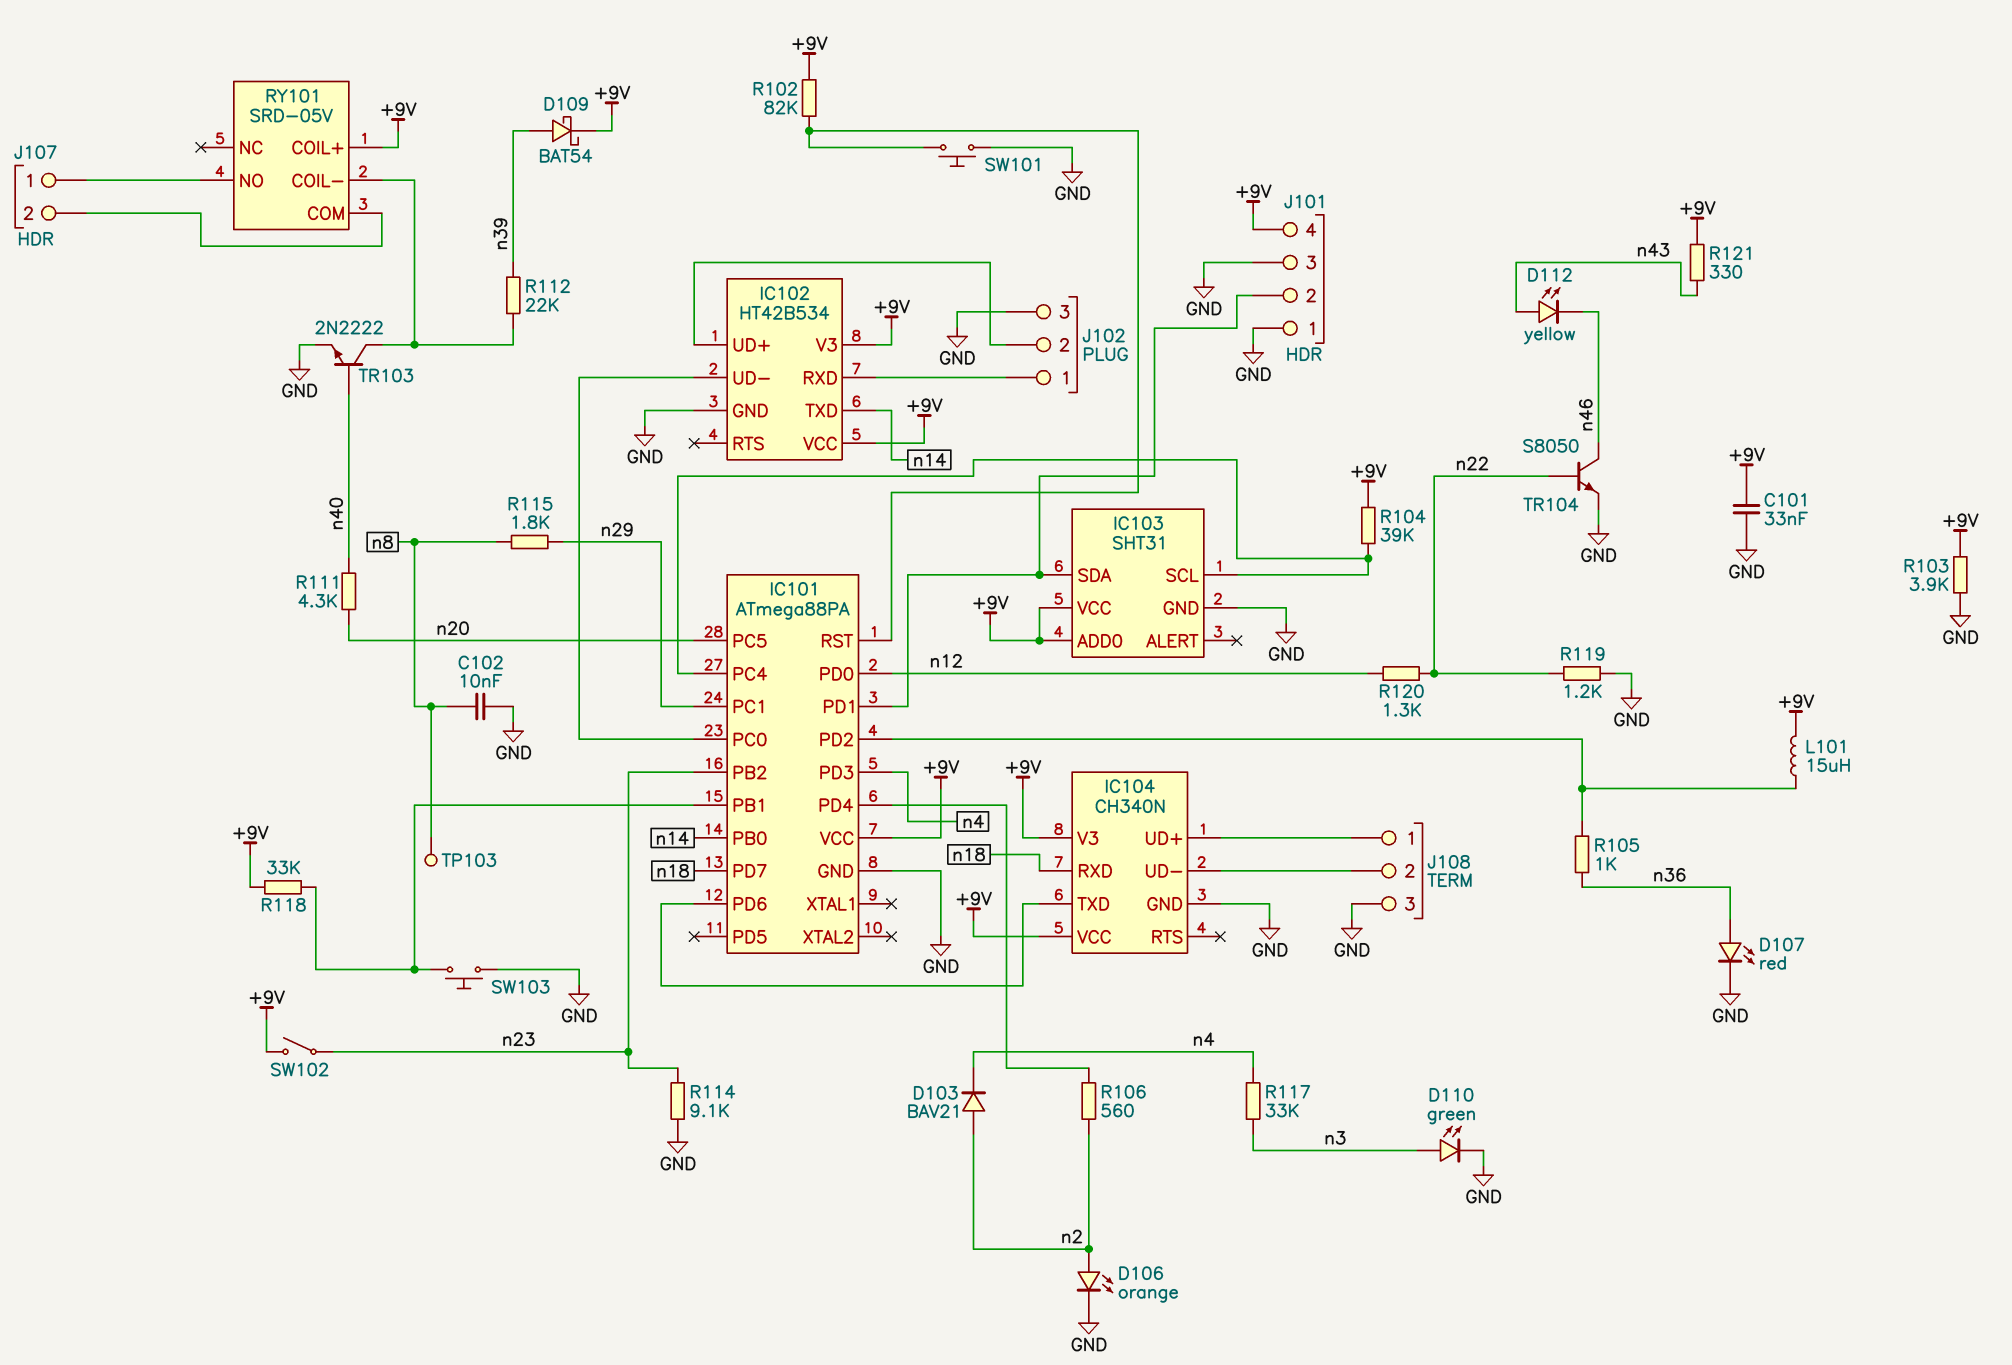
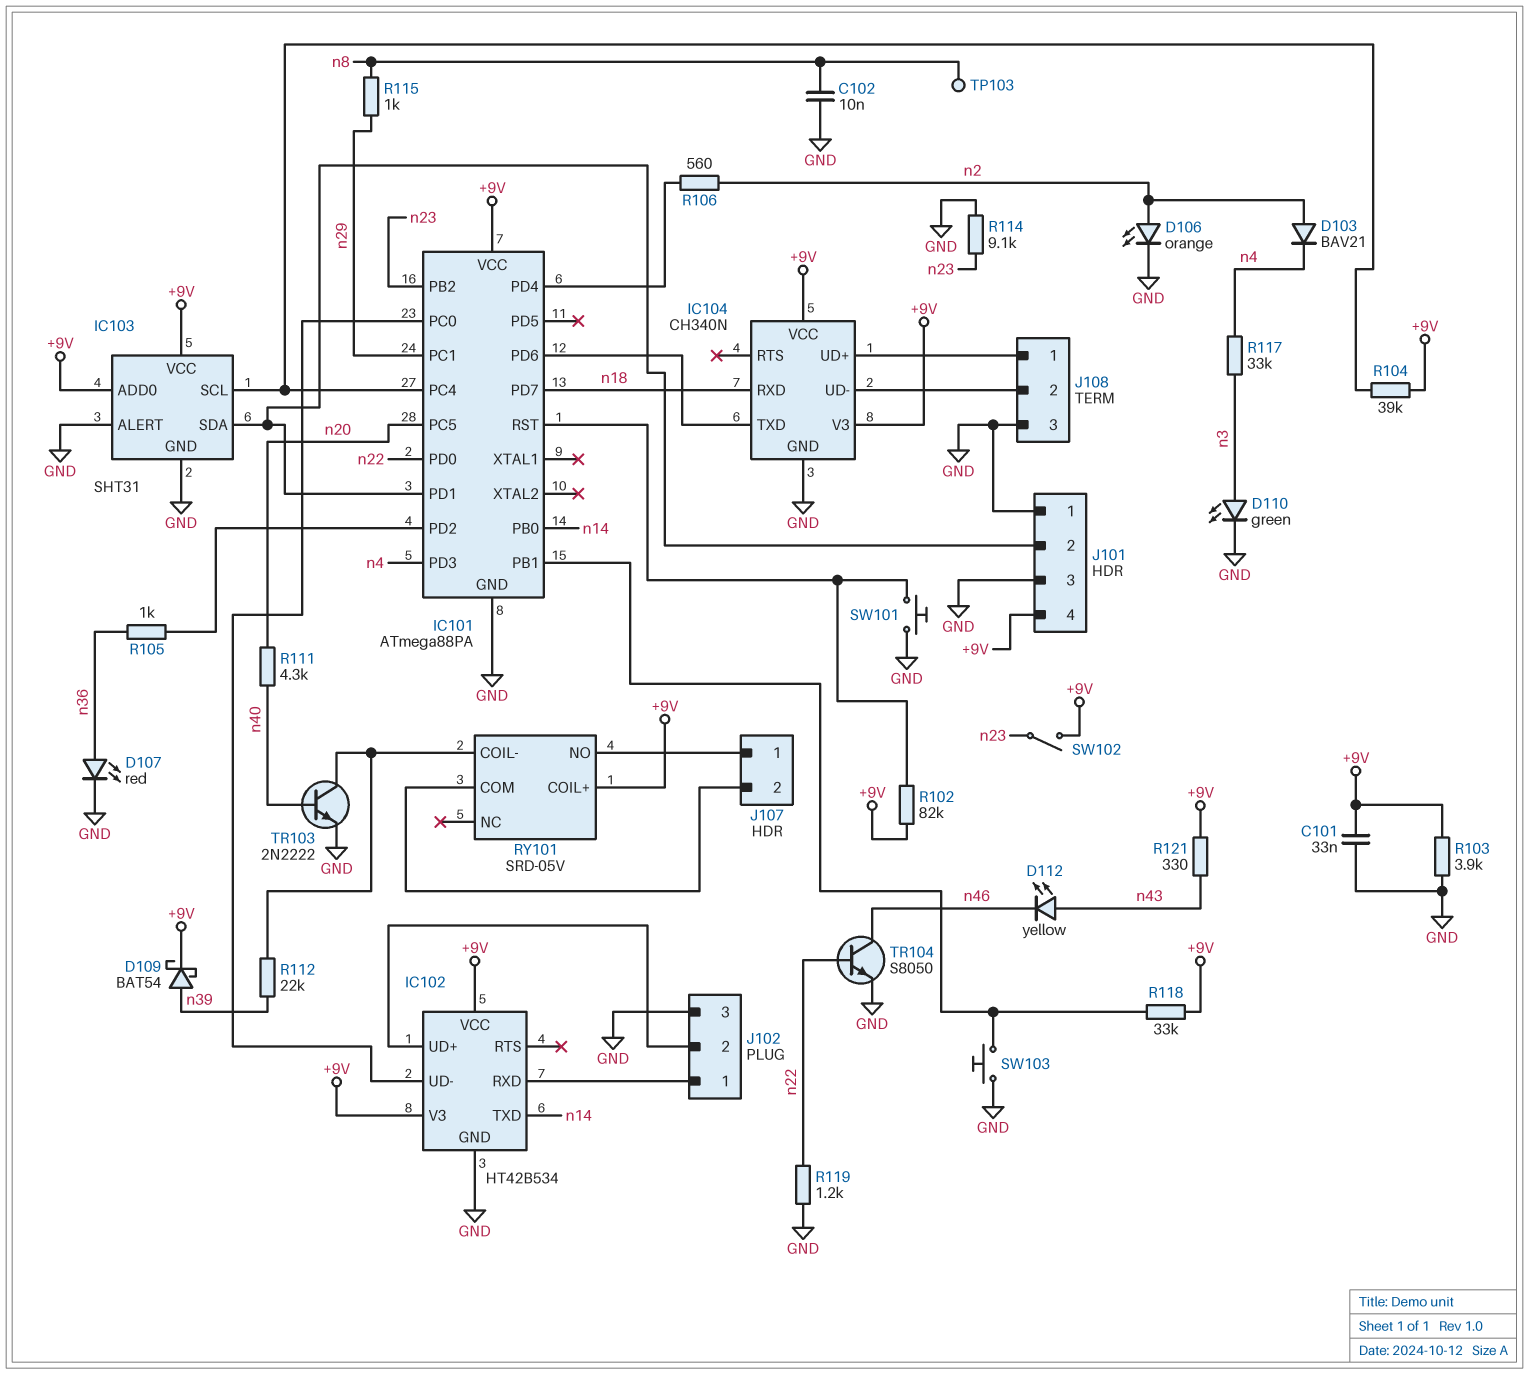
IC101 pin PD0: n12 -> n22
IC103 pin ALERT: none -> GND
L101: 15uH (+9V, IC101/PD2) -> none
R115: 1.8k (n8, n29) -> 1k (n8, n29)
R120: 1.3k (n12, n22) -> none

